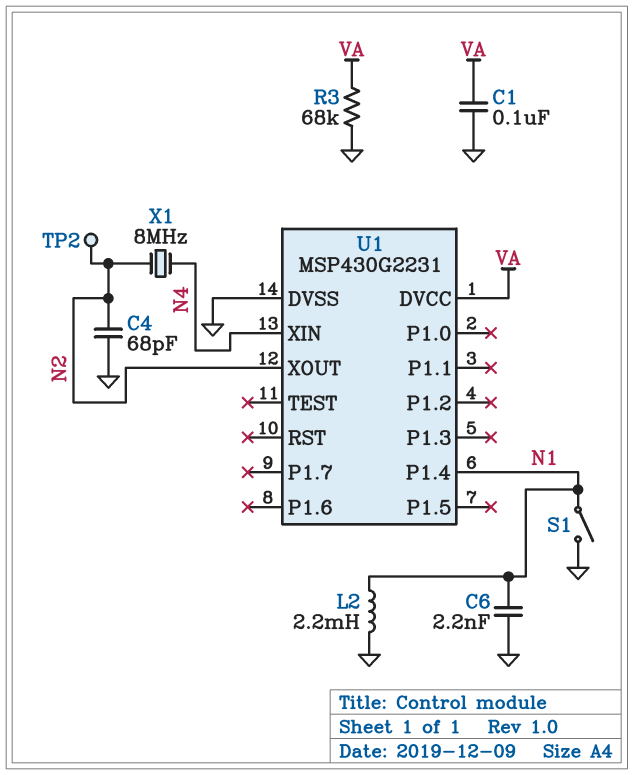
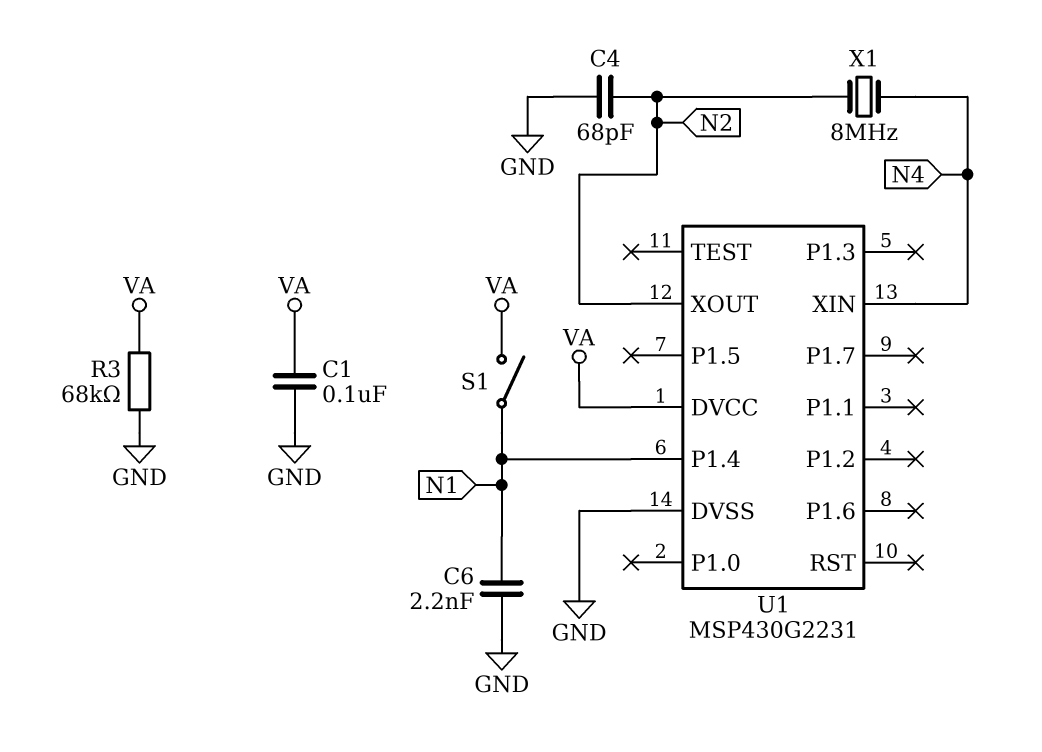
L2: 2.2mH (GND, N1) -> none
S1: switch (GND, N1) -> switch (N1, VA)
TP2: test point (N2) -> none

